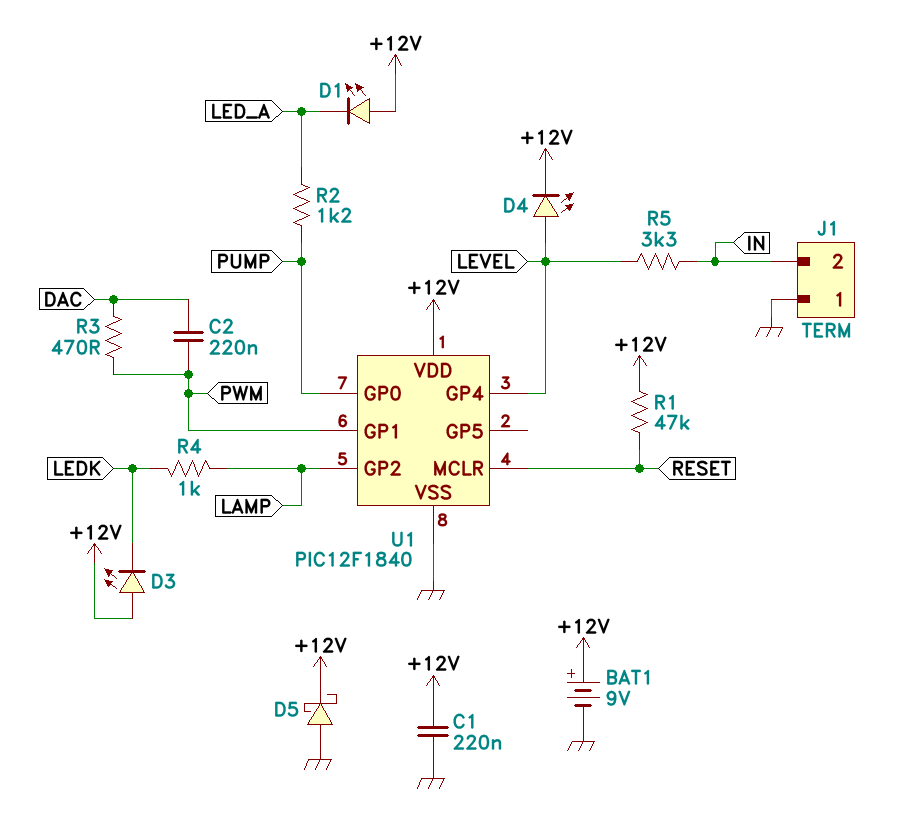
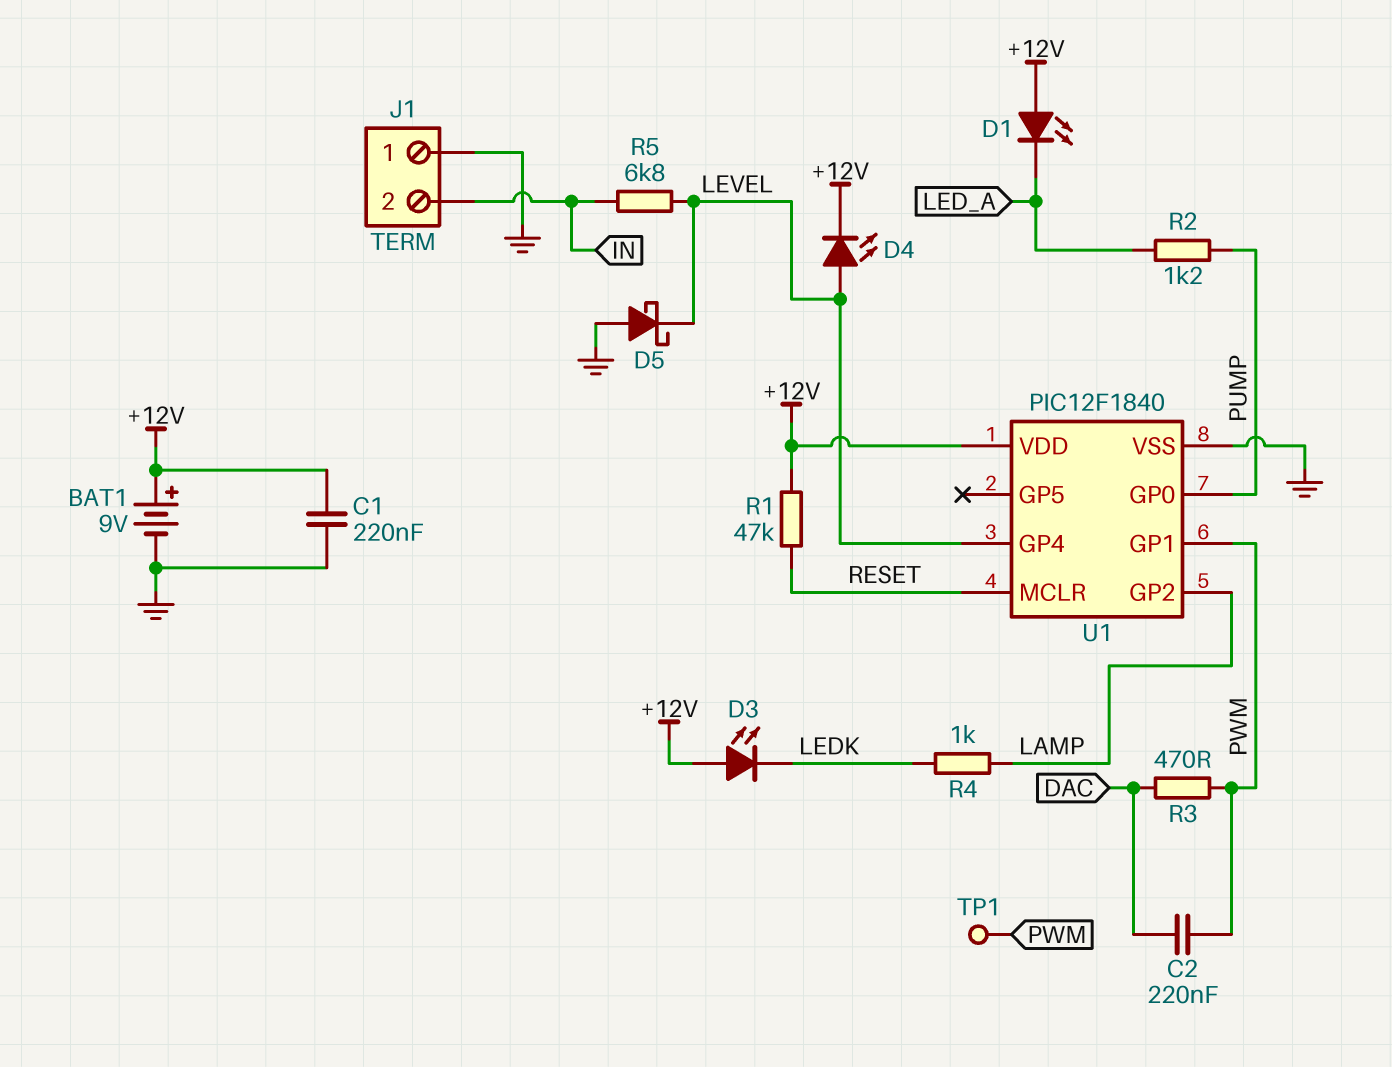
D5: schottky (A GND, K +12V) -> schottky (A GND, K LEVEL)
R5: 3.3k (IN, LEVEL) -> 6.8k (IN, LEVEL)
TP1: none -> test point (PWM)

